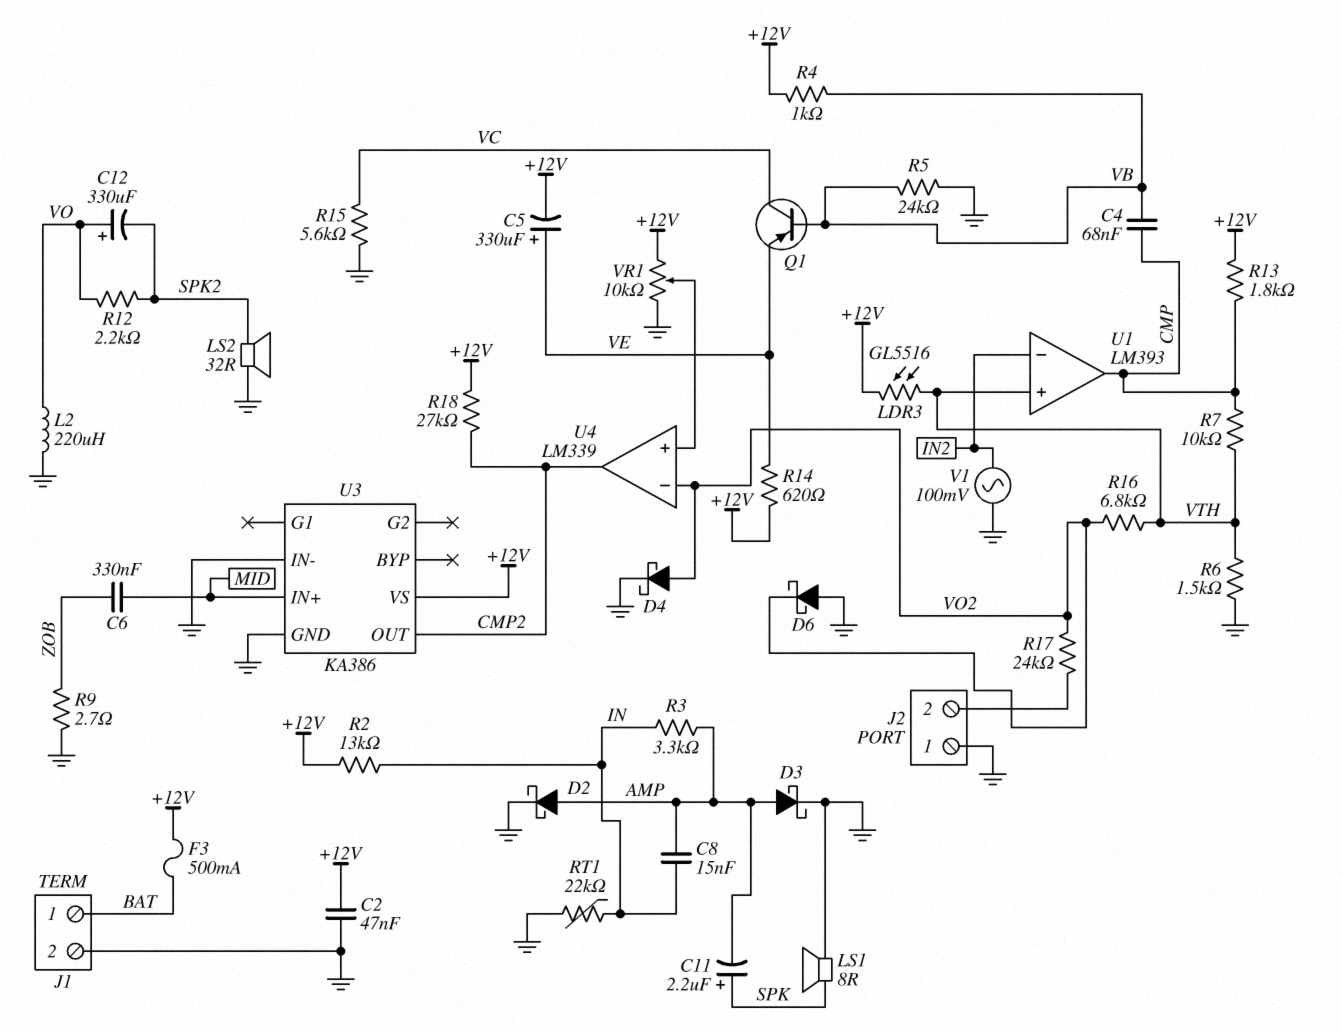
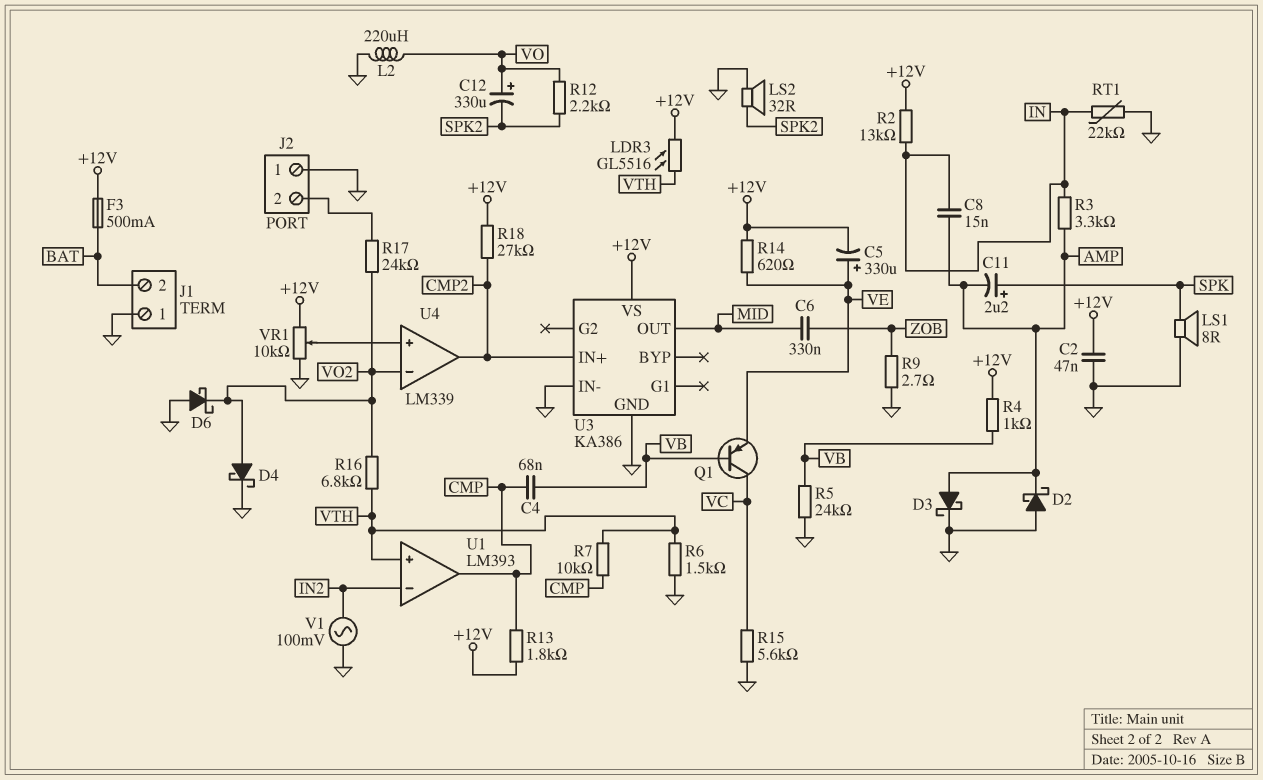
D2: schottky (A AMP, K GND) -> schottky (A GND, K AMP)
J1 pin 1: BAT -> GND
J1 pin 2: GND -> BAT
U3 pin IN+: MID -> CMP2
U3 pin OUT: CMP2 -> MID

